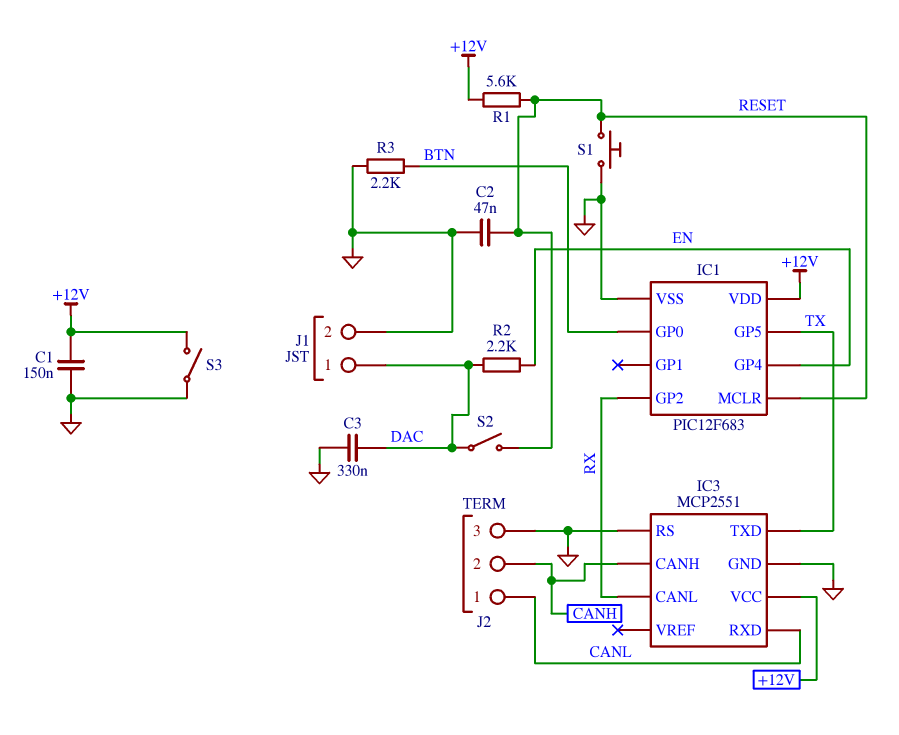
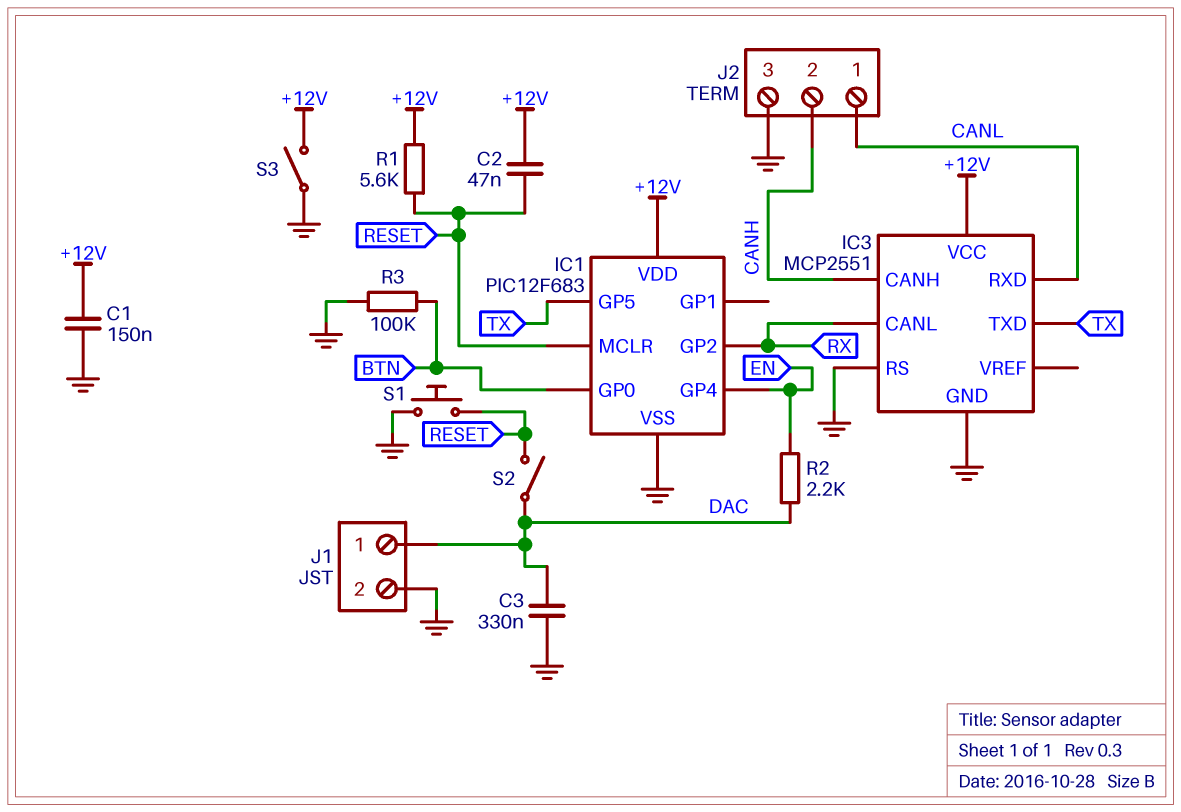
C2: 47nF (GND, RESET) -> 47nF (+12V, RESET)
R3: 2.2k (BTN, GND) -> 100k (BTN, GND)

